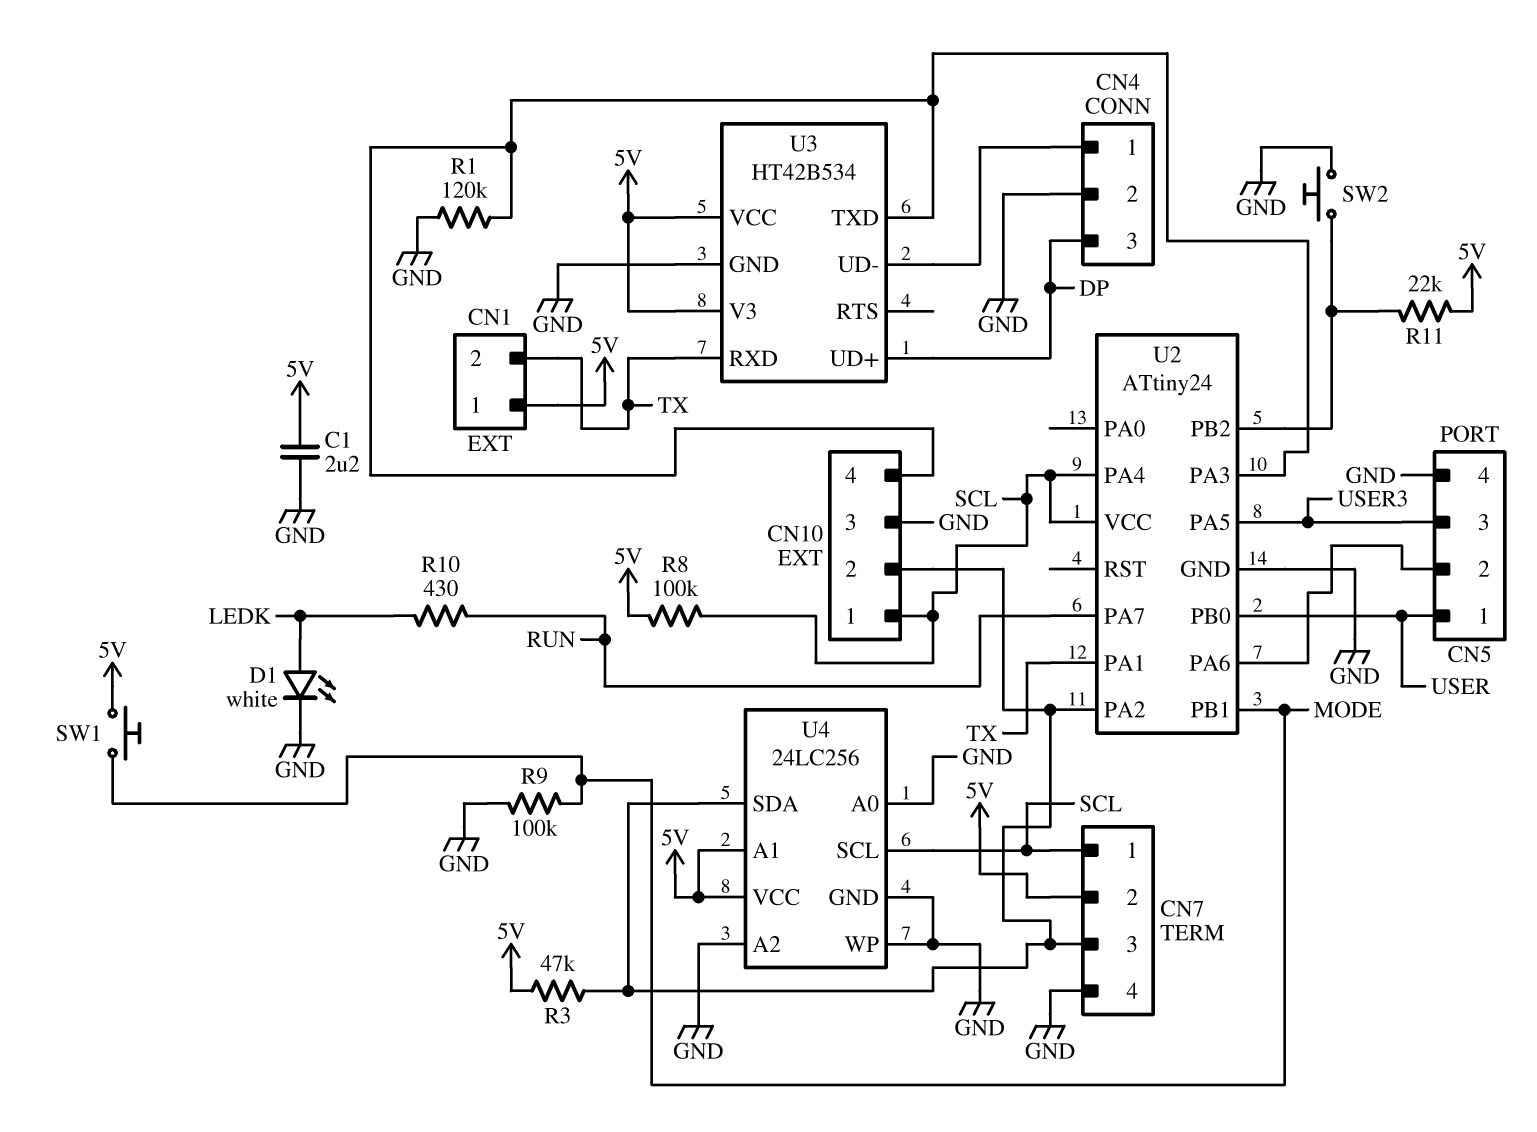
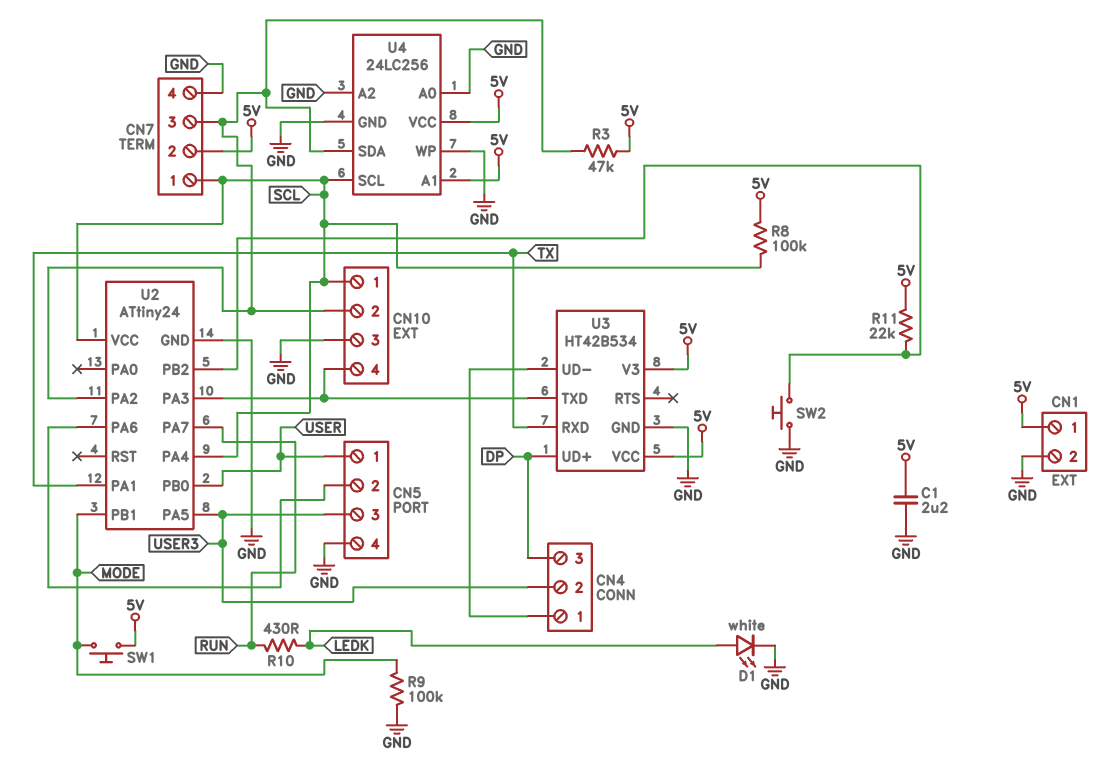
CN1 pin 2: TX -> GND
CN4 pin 2: GND -> USER3
R1: 120k (CN10/4, GND) -> none

